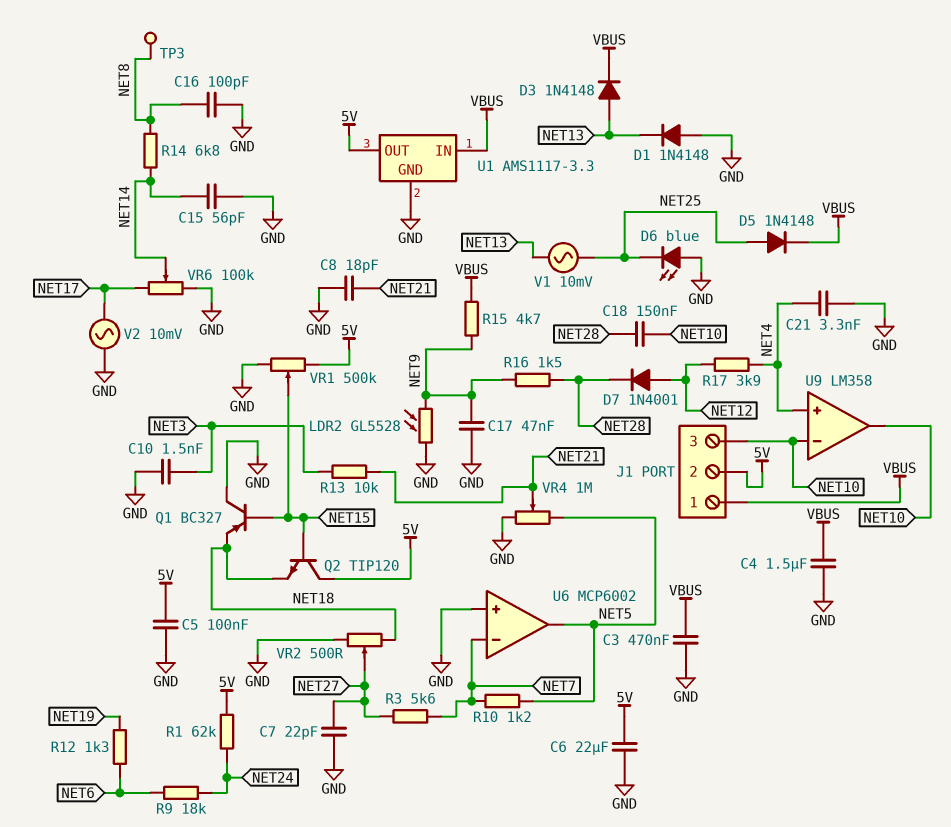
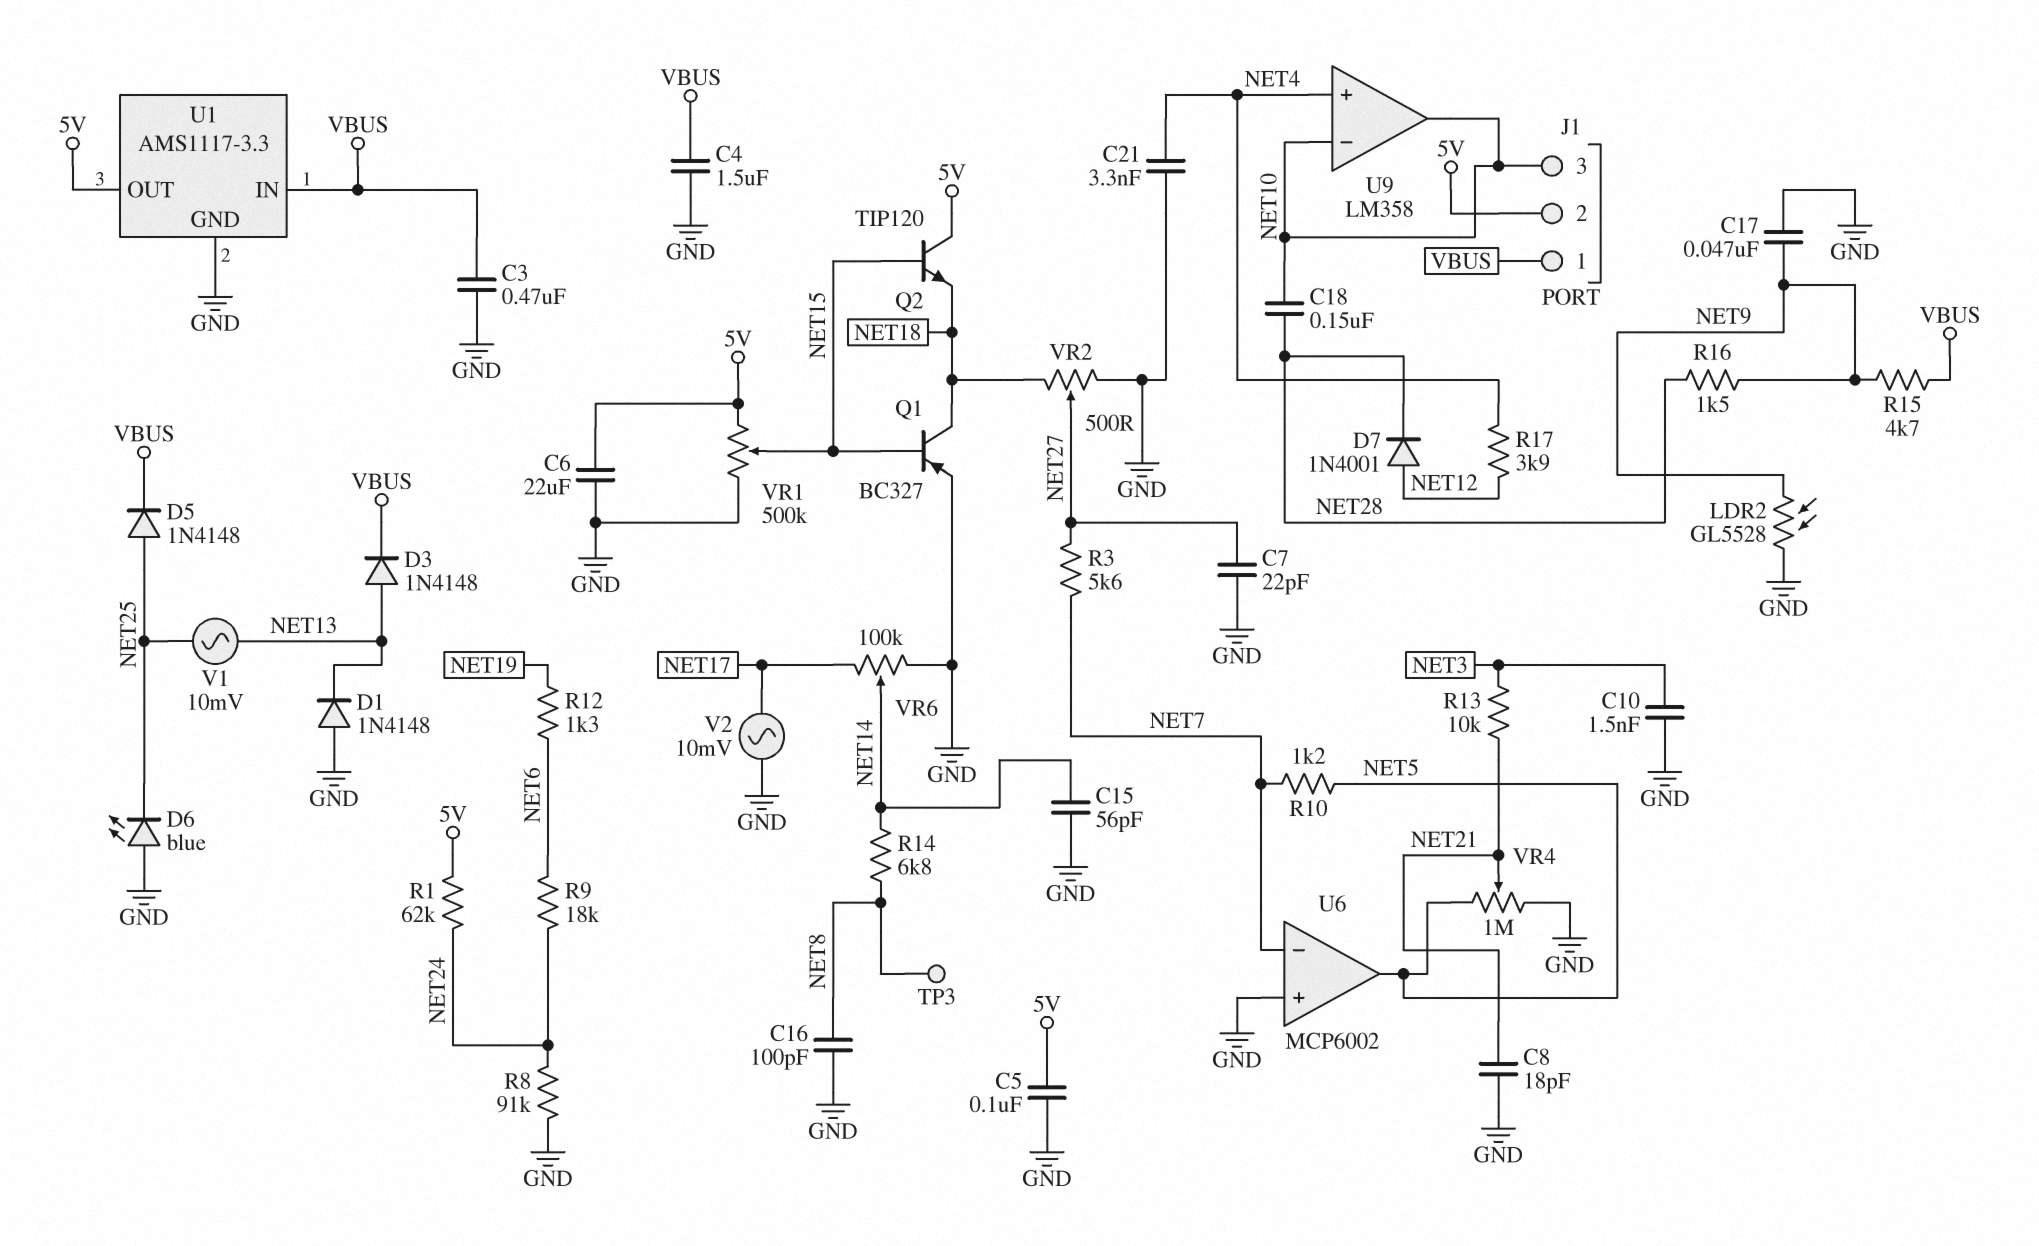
Q1: PNP BC327 (B NET15, C GND, E NET18) -> PNP BC327 (B NET15, C NET18, E GND)
R8: none -> 91k (GND, NET24)

